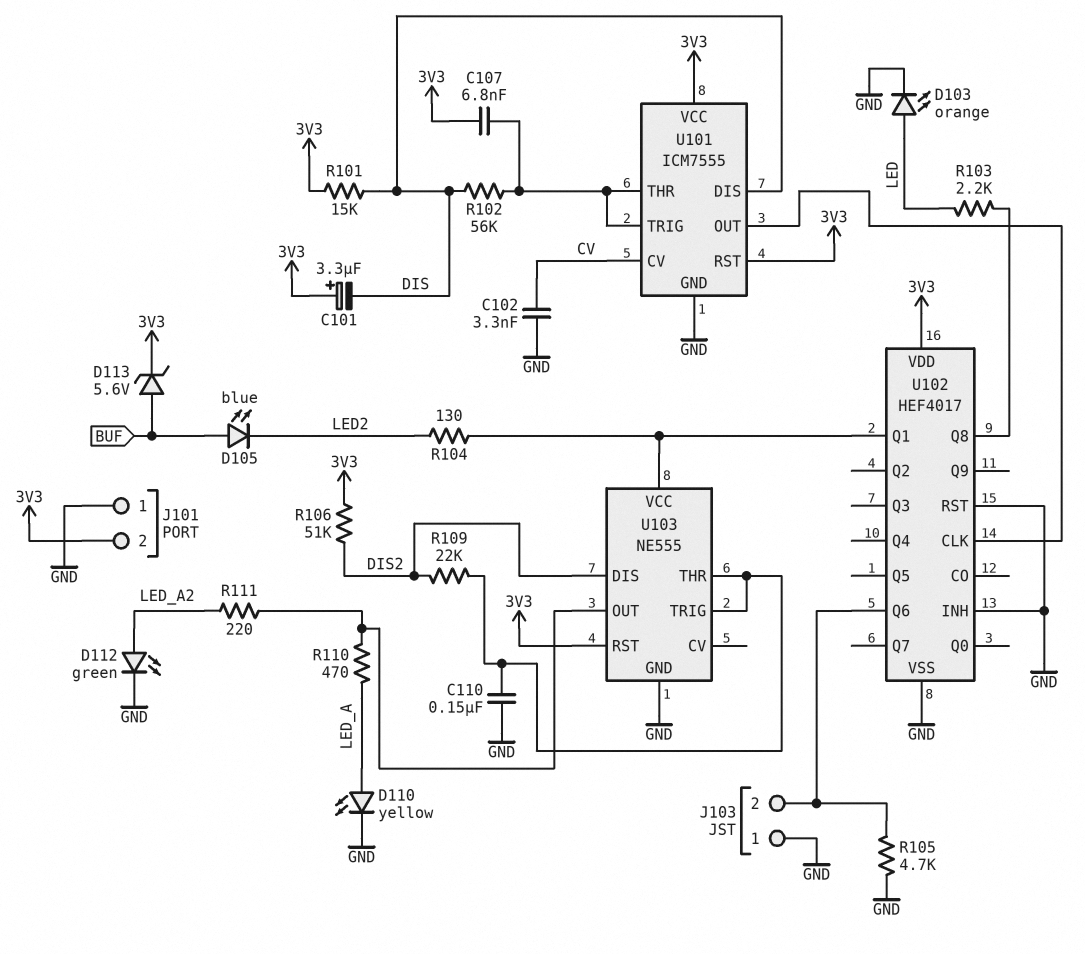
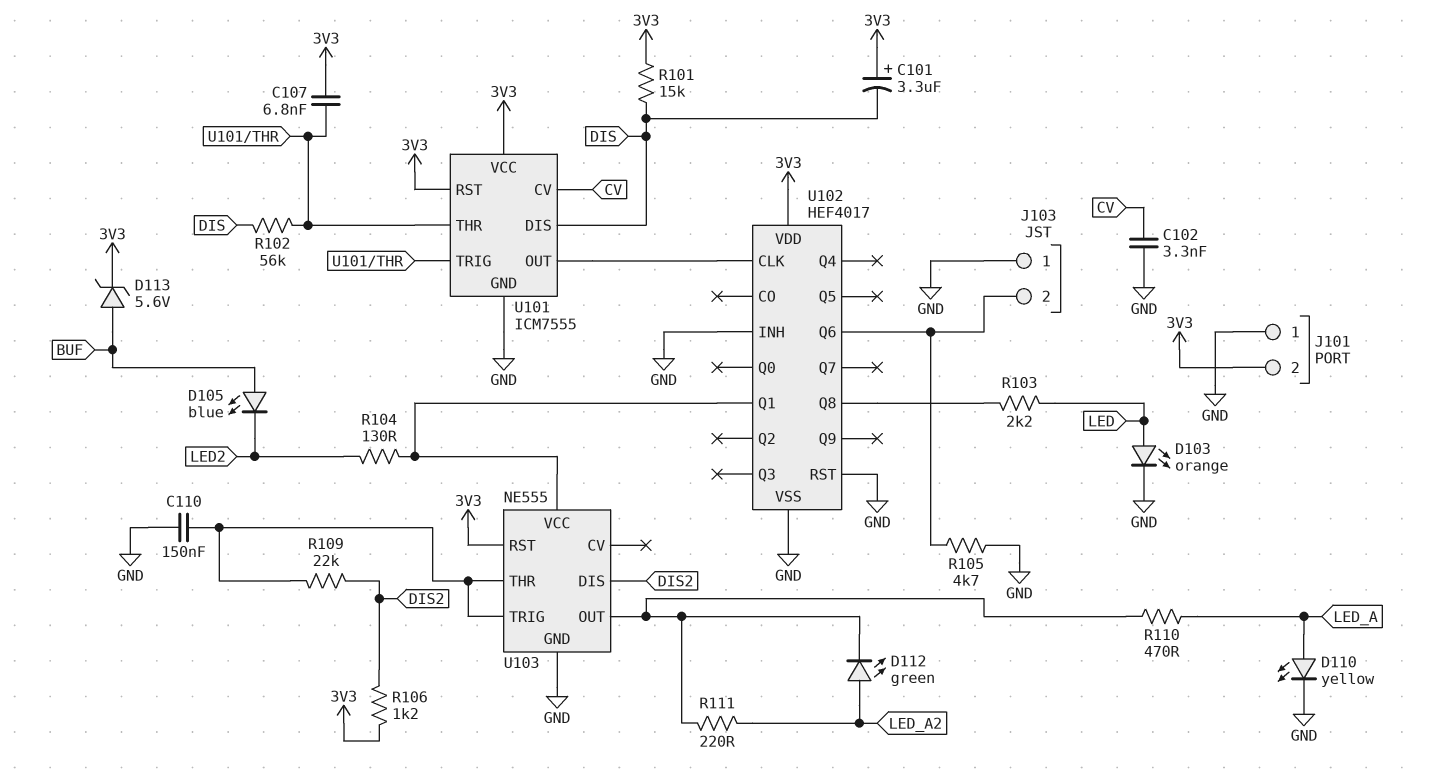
D112: LED green (A LED_A2, K GND) -> LED green (A LED_A2, K U103/OUT)
R106: 51k (3V3, DIS2) -> 1.2k (3V3, DIS2)

